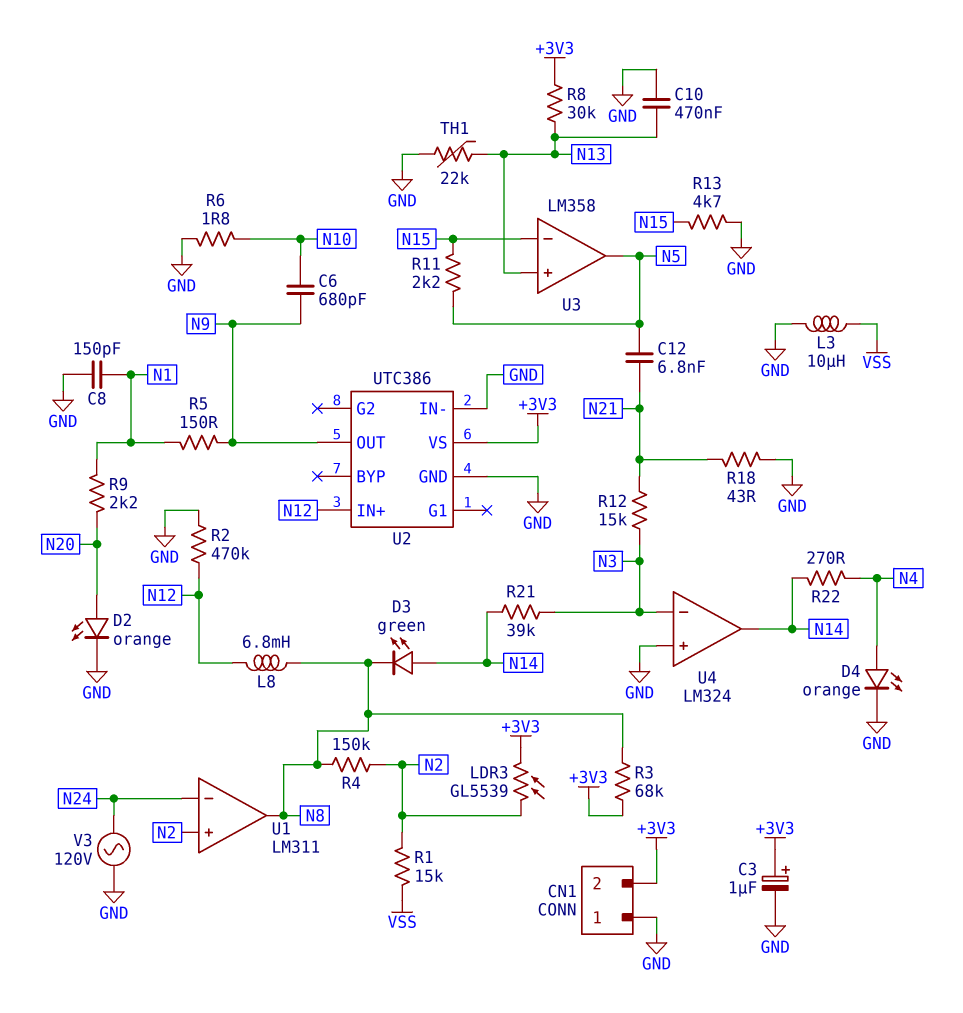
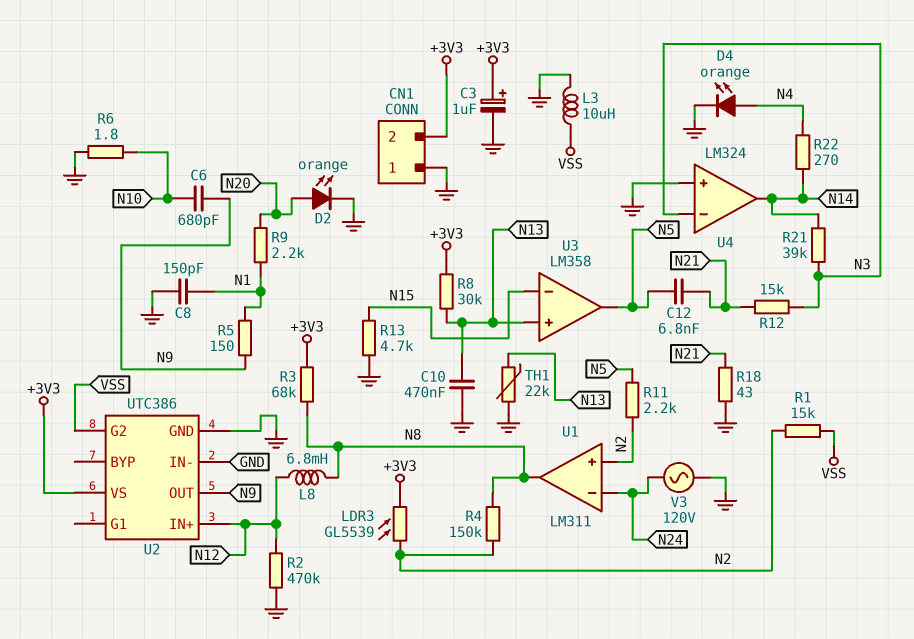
D3: LED green (A N14, K N8) -> none
R11: 2.2k (N5, N15) -> 2.2k (N2, N5)
U2 pin G2: none -> VSS

